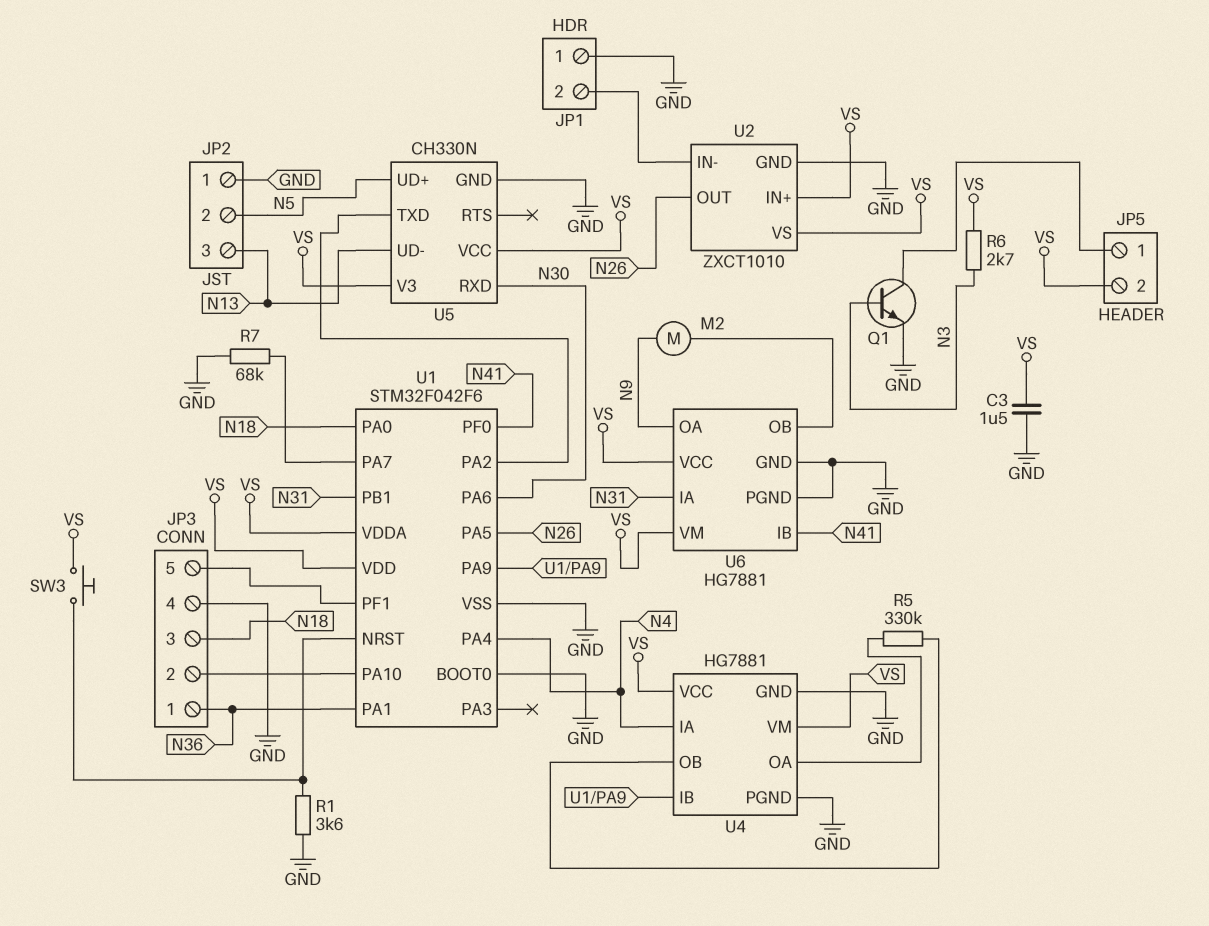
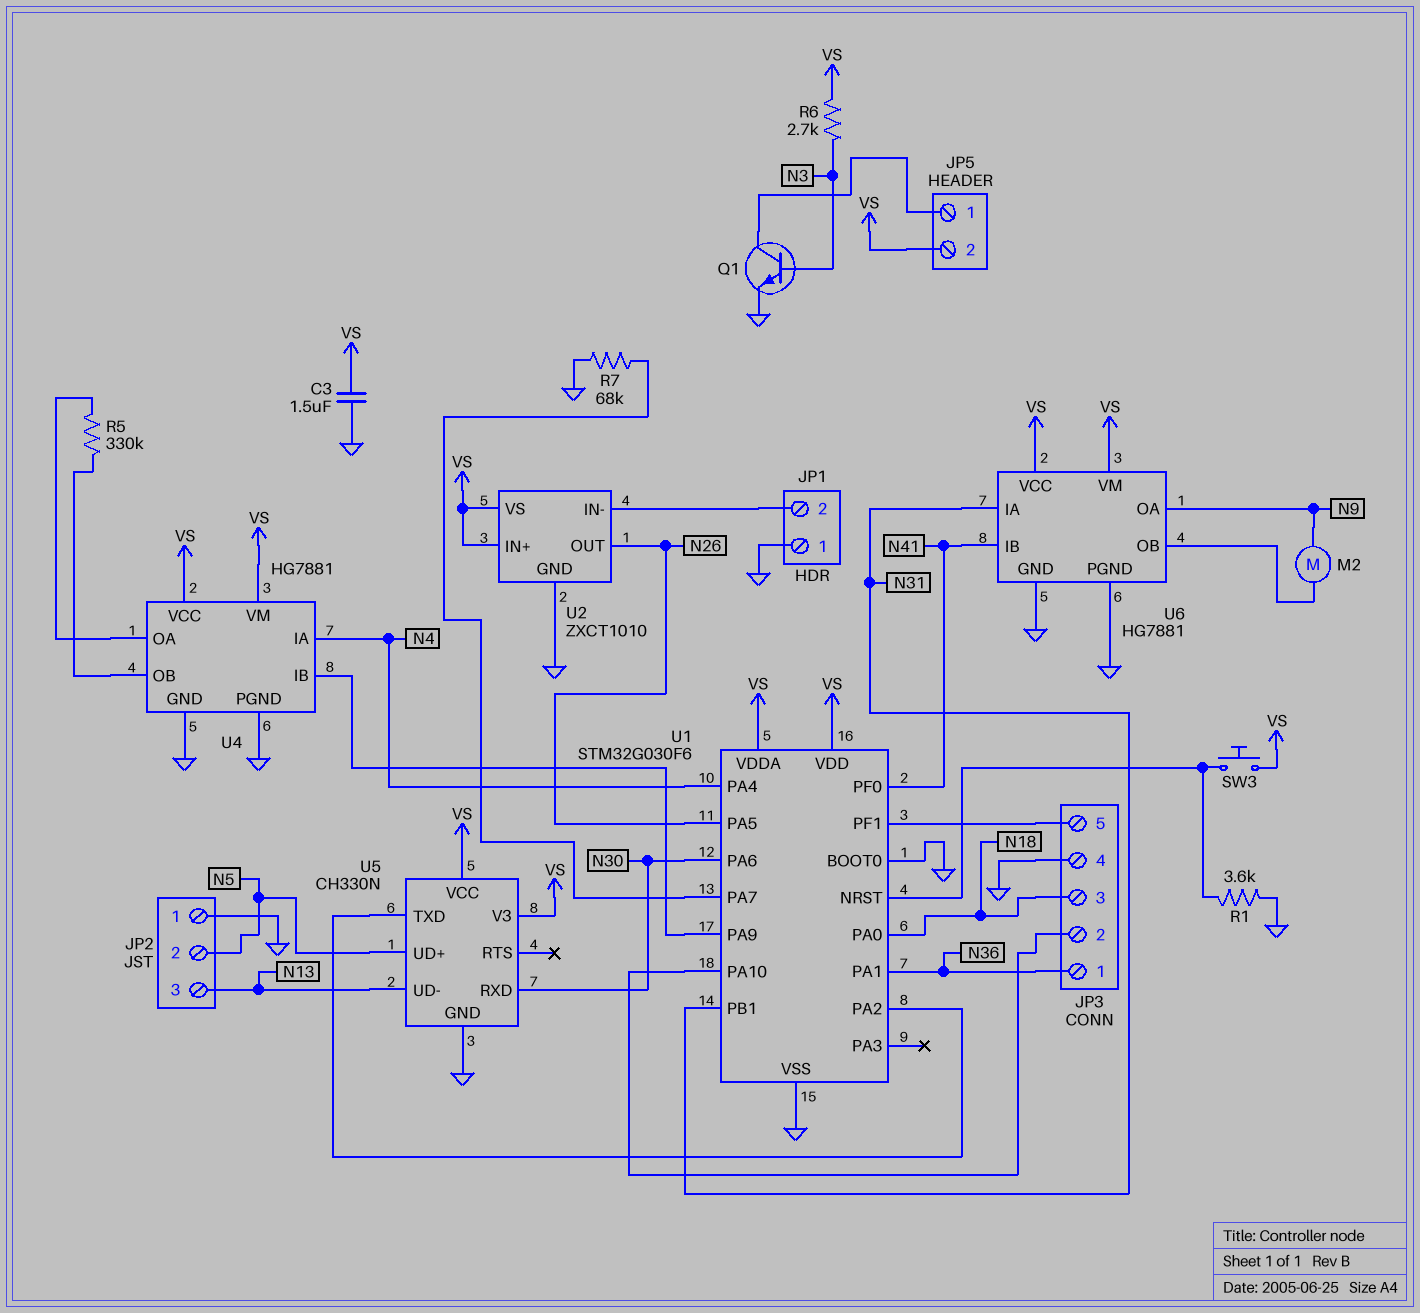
U1: STM32F042F6 -> STM32G030F6

